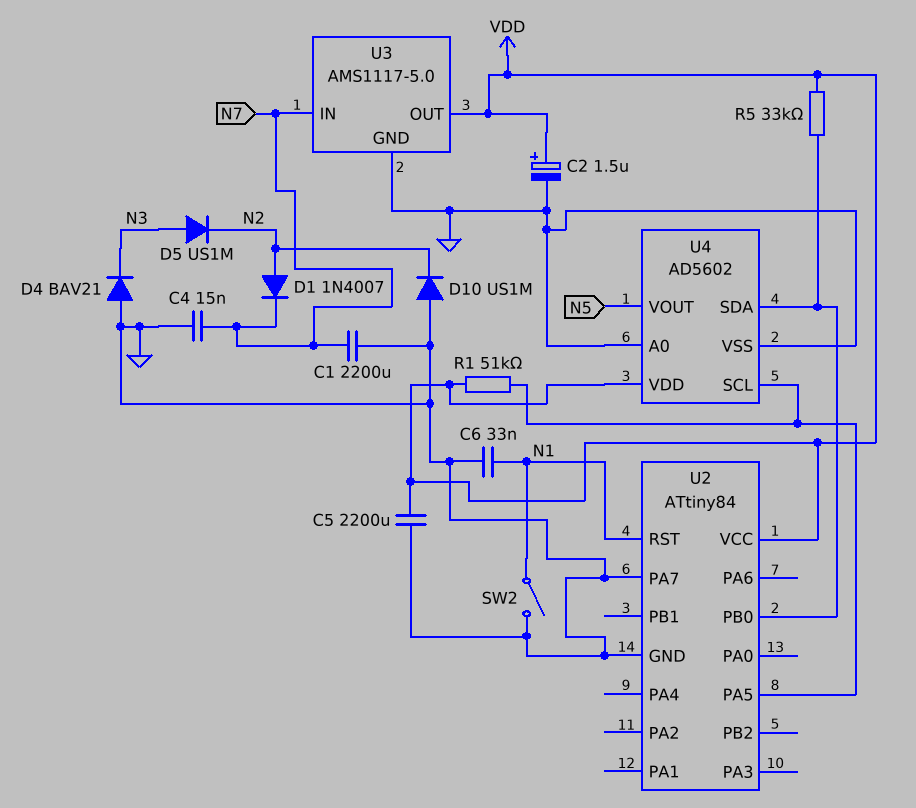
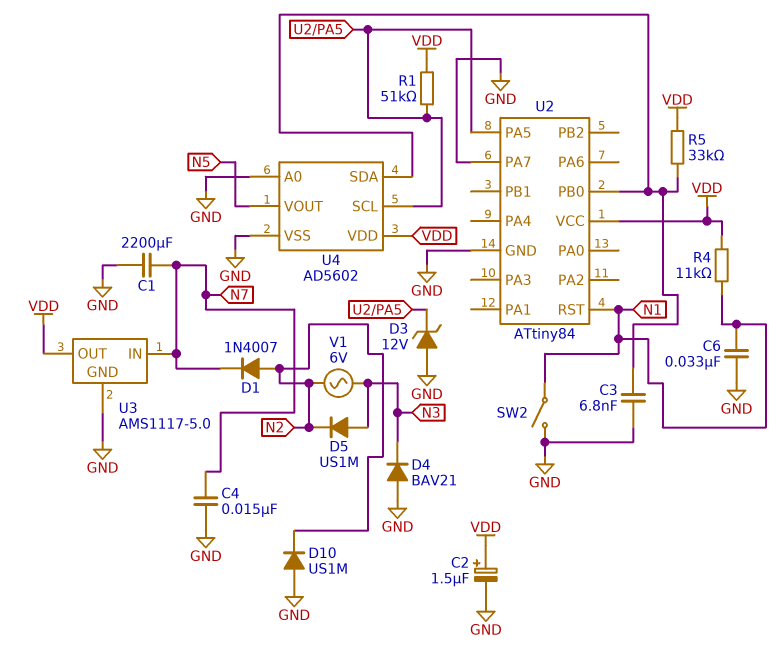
C3: none -> 6.8nF (GND, U2/PB0)
C5: 2200uF (GND, VDD) -> none
D3: none -> zener 12V (A GND, K U2/PA5)
R4: none -> 11k (N1, VDD)
V1: none -> AC 6V (N2, N3)

